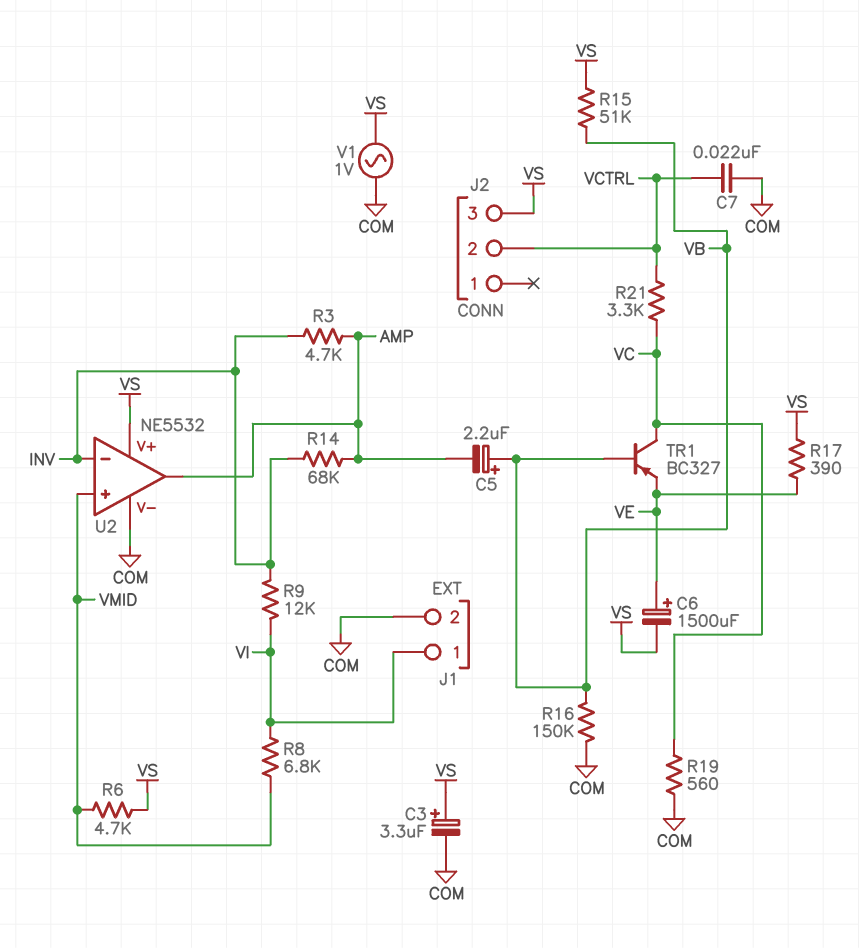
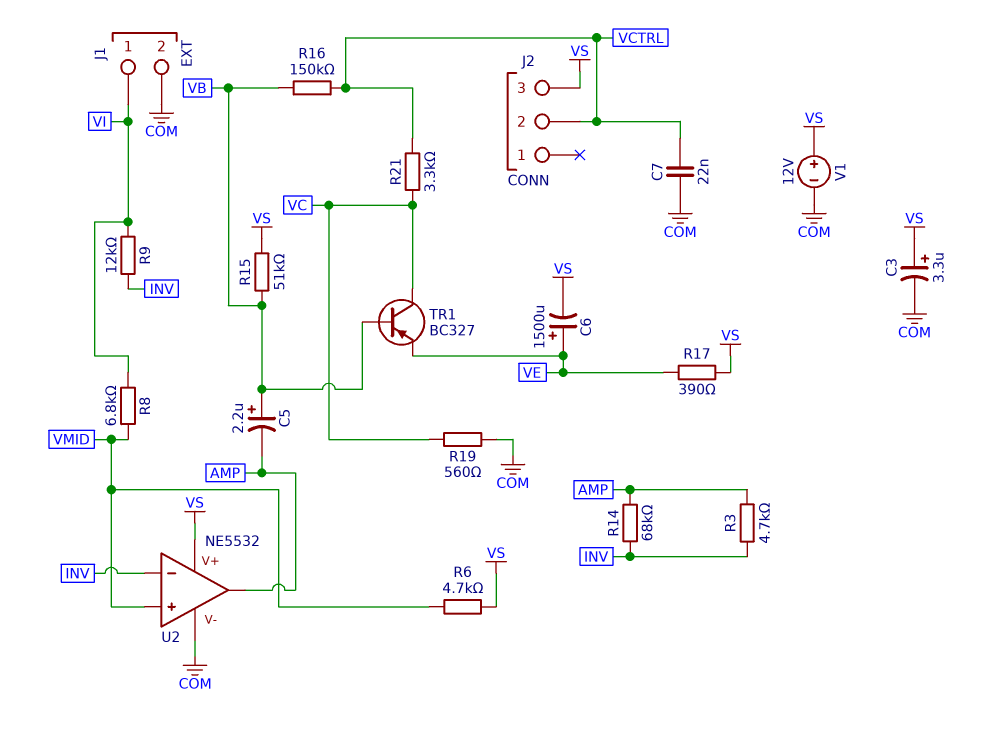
R16: 150k (COM, VB) -> 150k (VB, VCTRL)
V1: AC 1V (COM, VS) -> 12V (plus VS, minus COM)

